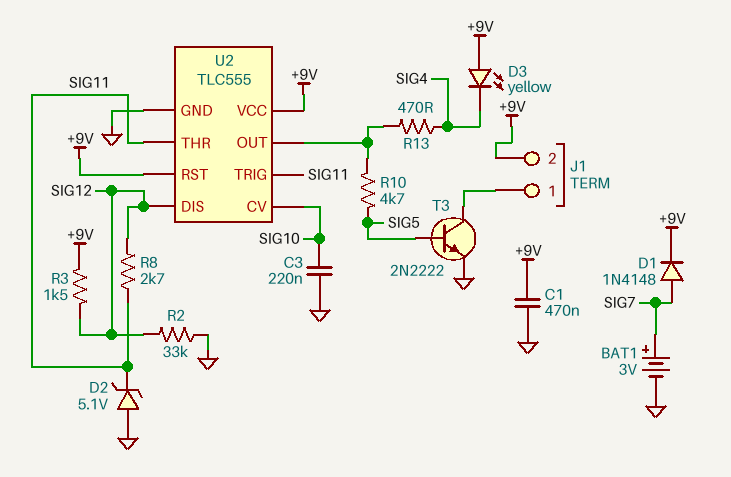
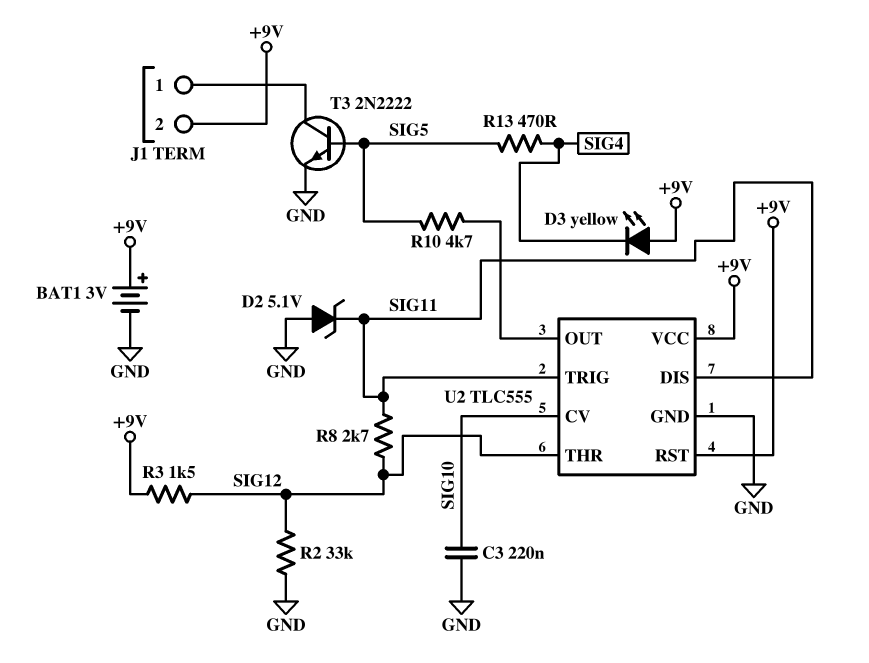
BAT1: 3V (plus SIG7, minus GND) -> 3V (plus +9V, minus GND)
C1: 470nF (+9V, GND) -> none
D1: diode 1N4148 (A SIG7, K +9V) -> none
R13: 470 (SIG4, U2/OUT) -> 470 (SIG4, SIG5)
U2 pin DIS: SIG12 -> SIG11
U2 pin THR: SIG11 -> SIG12

